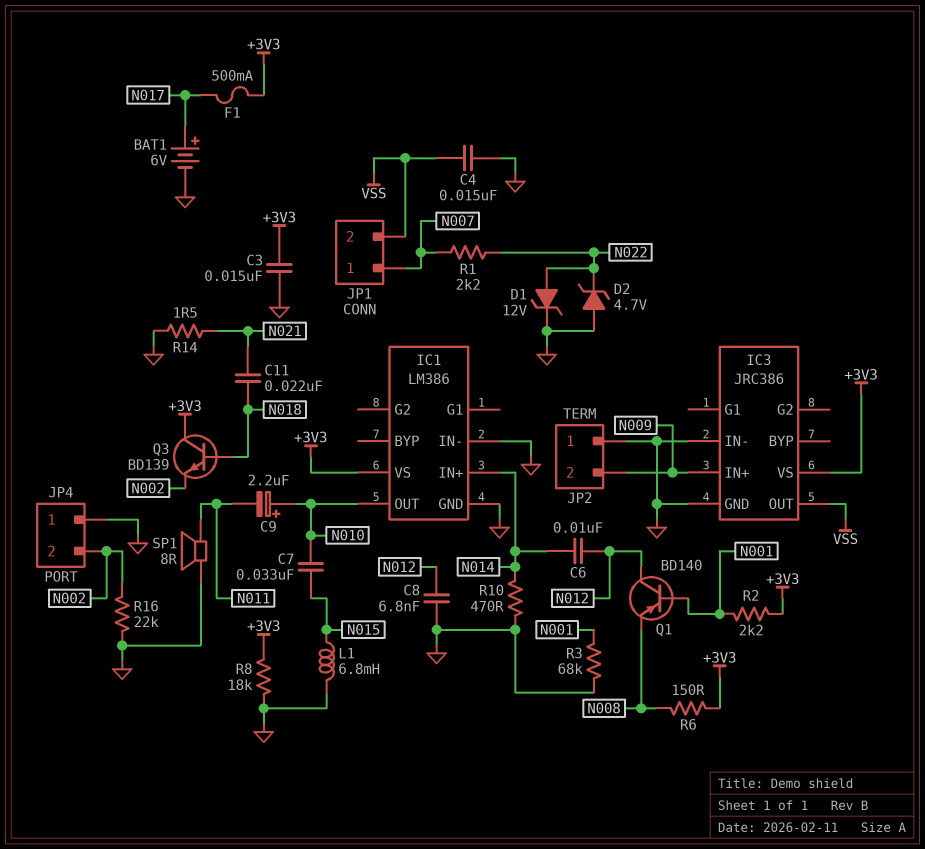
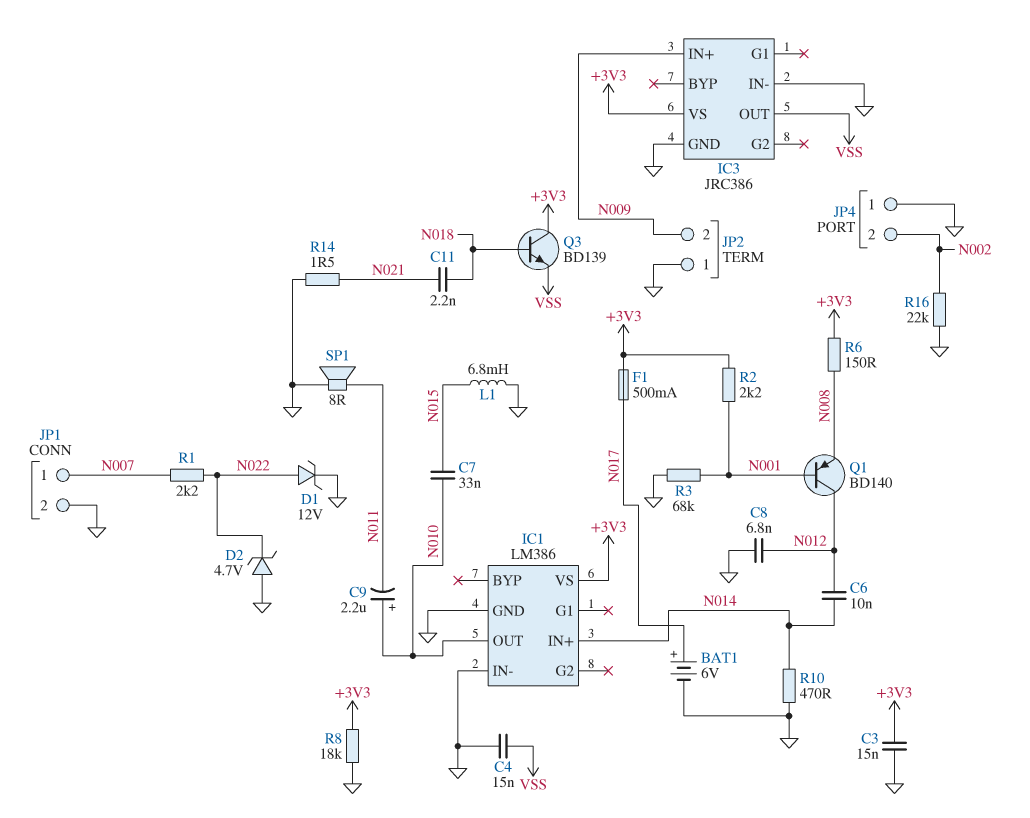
C11: 22nF (N018, N021) -> 2.2nF (N018, N021)
JP1 pin 2: VSS -> GND
Q3: NPN BD139 (B N018, C +3V3, E N002) -> NPN BD139 (B N018, C +3V3, E VSS)

